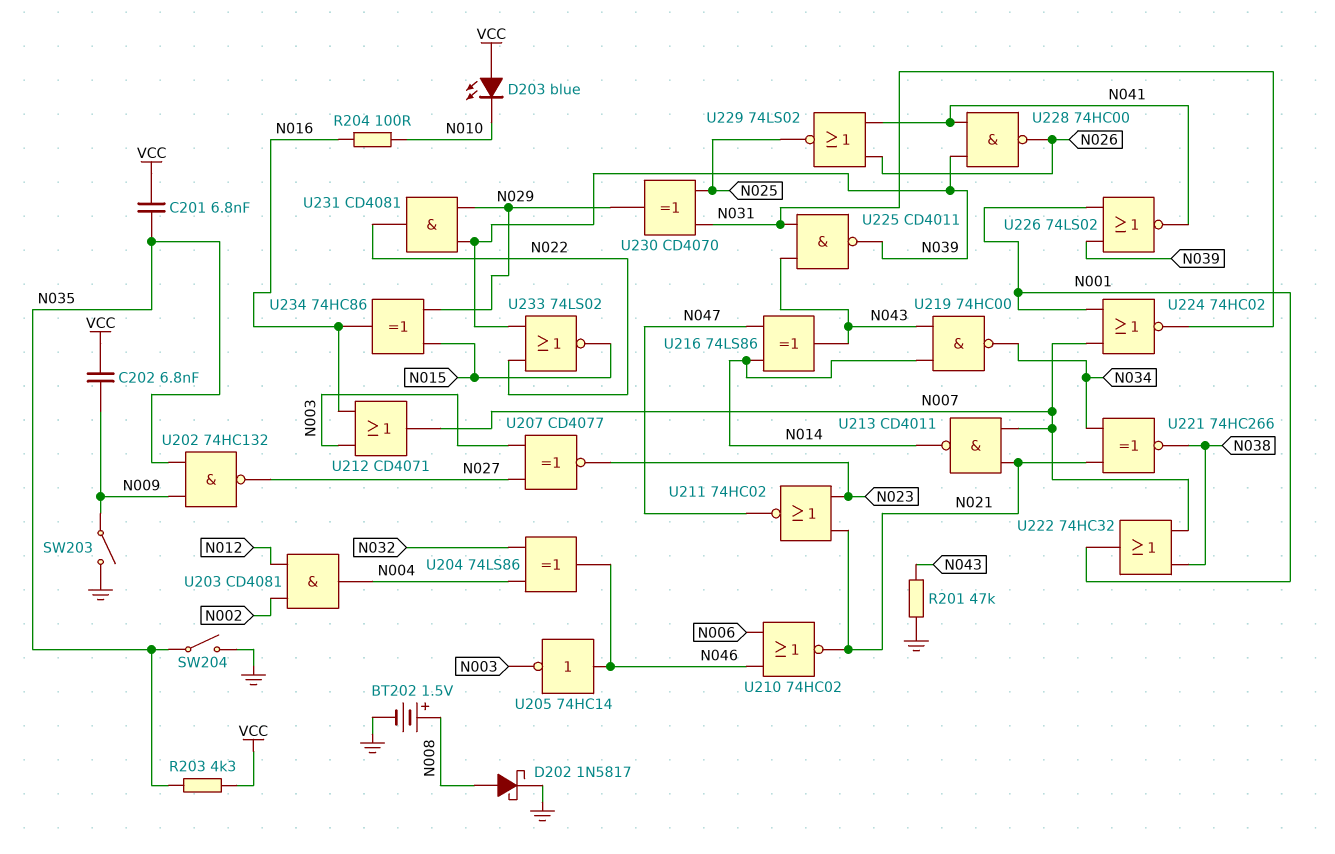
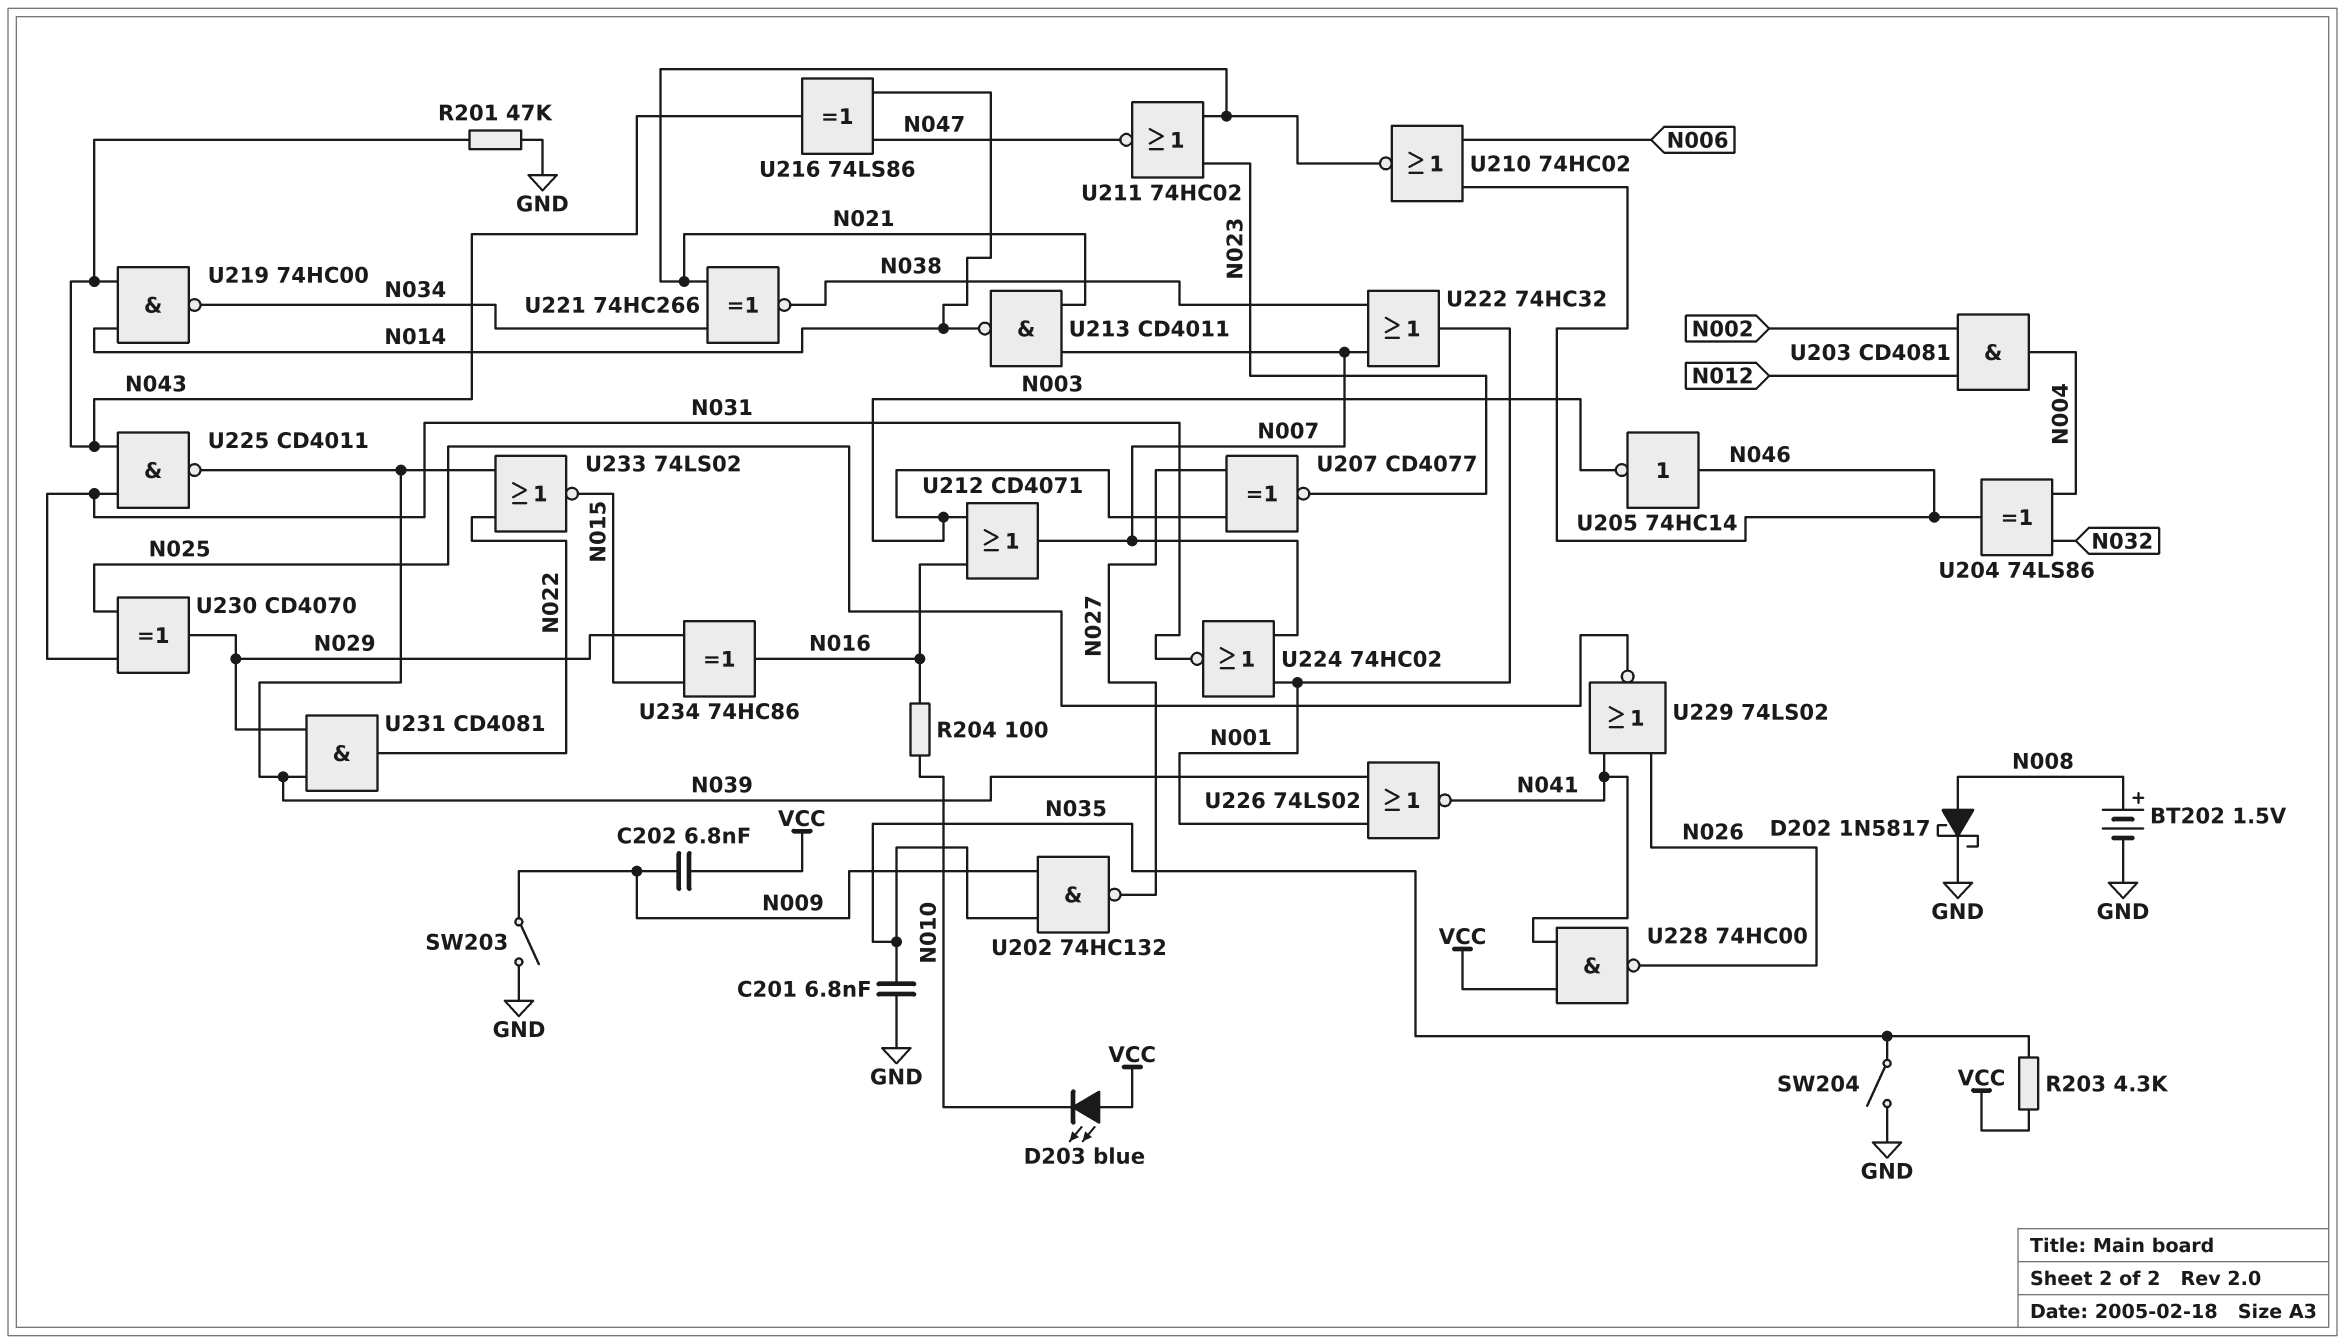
C201: 6.8nF (N035, VCC) -> 6.8nF (GND, N035)
U228: NAND 74HC00 (in N039, in N041, out N026) -> NAND 74HC00 (in N041, in VCC, out N026)

